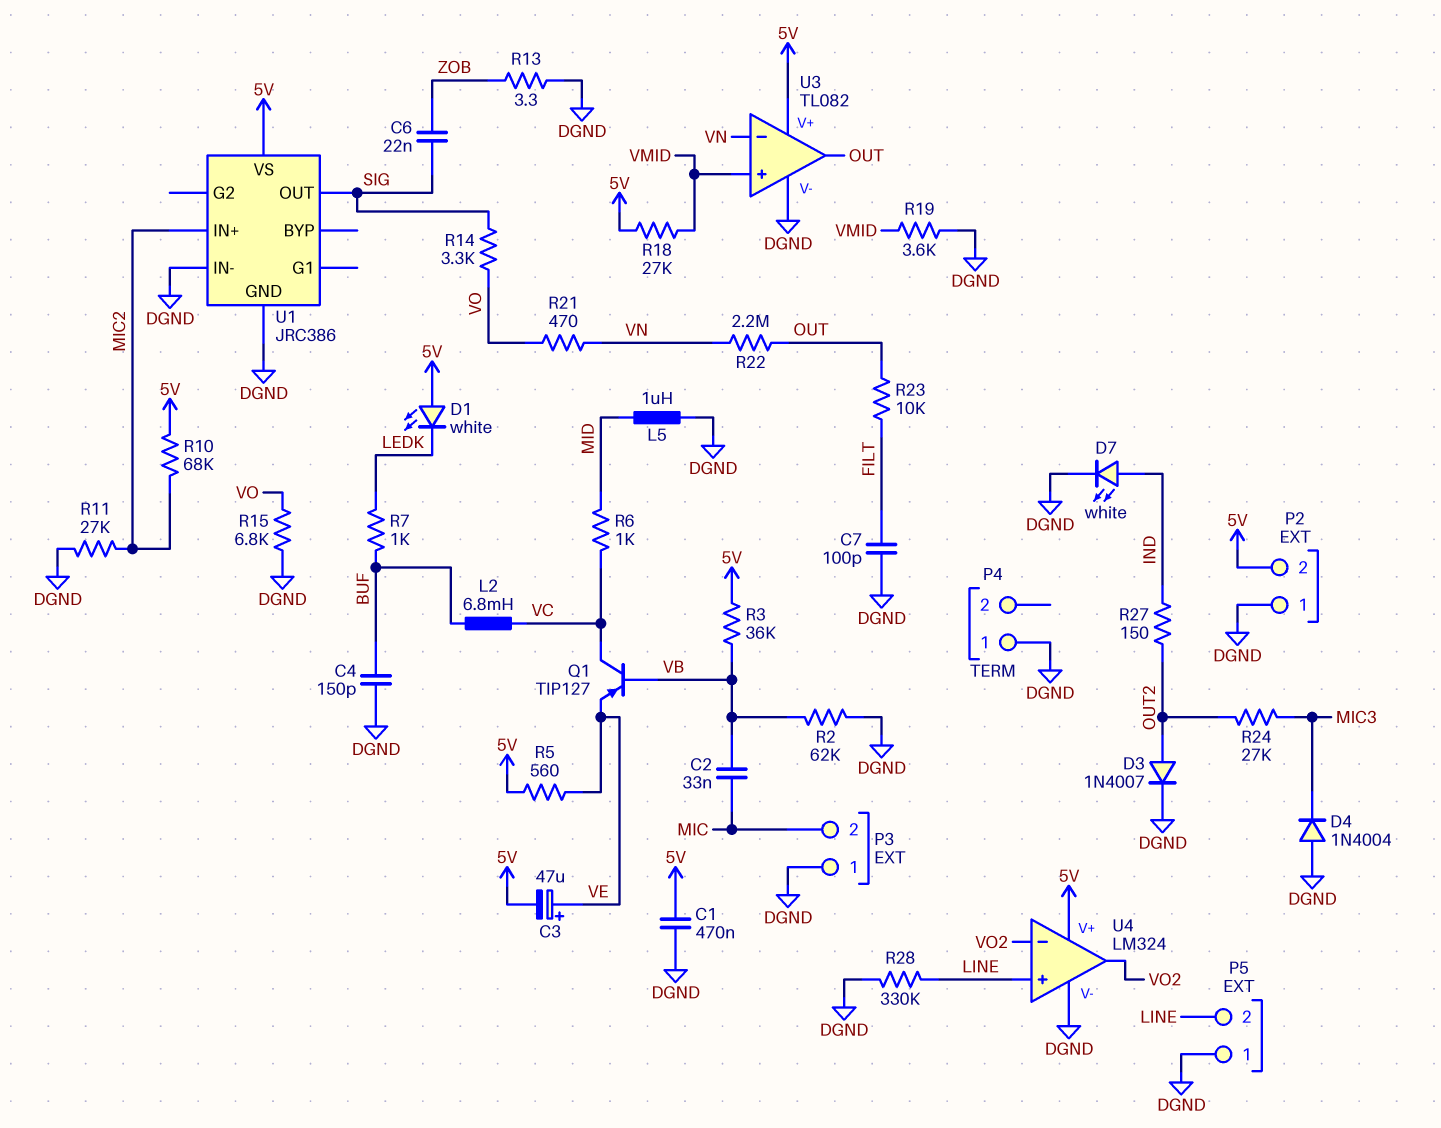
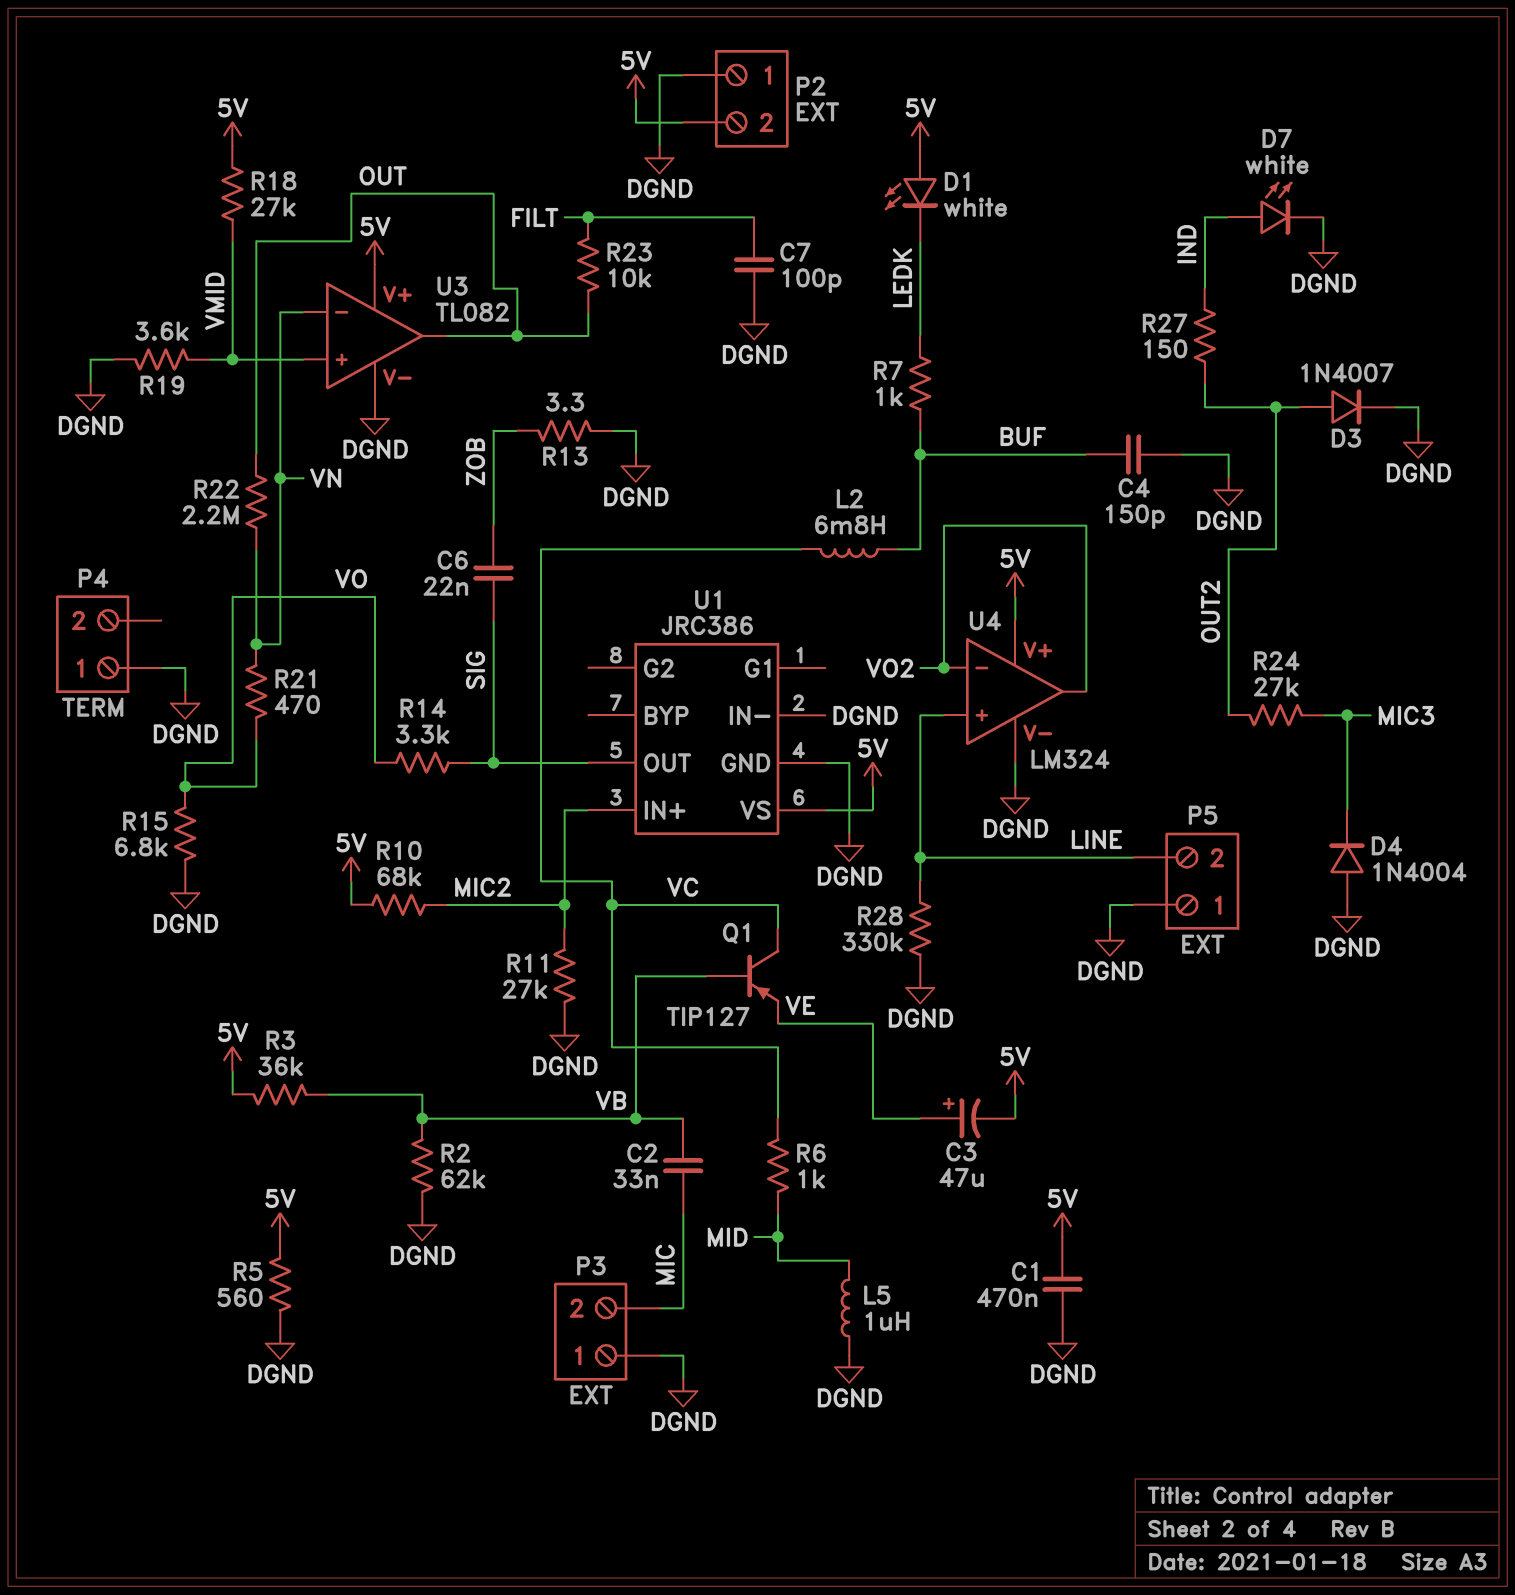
R5: 560 (5V, VE) -> 560 (5V, DGND)

